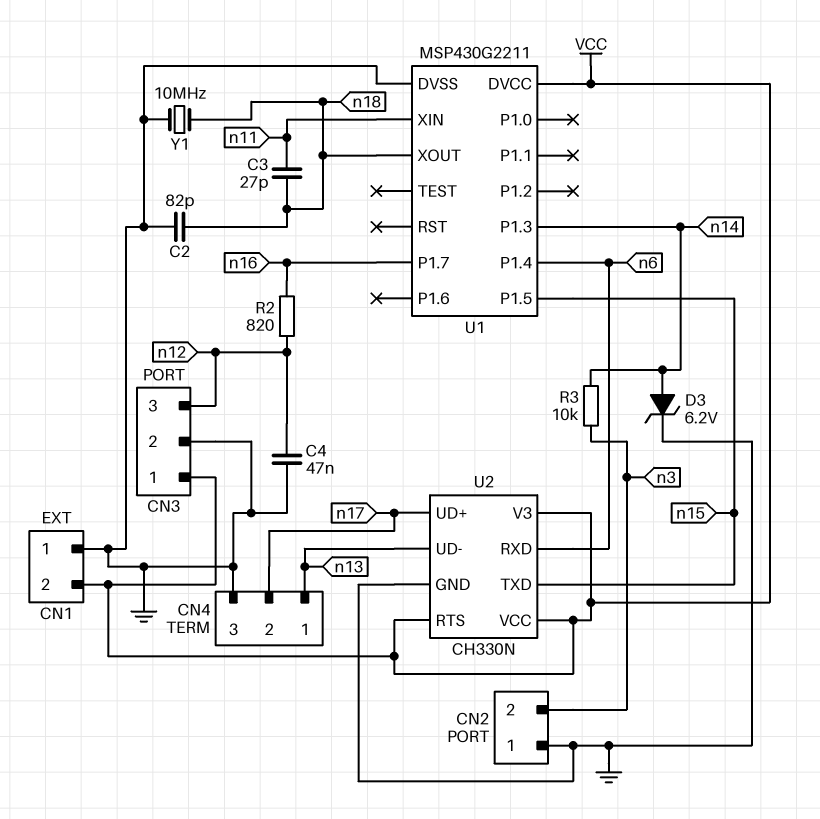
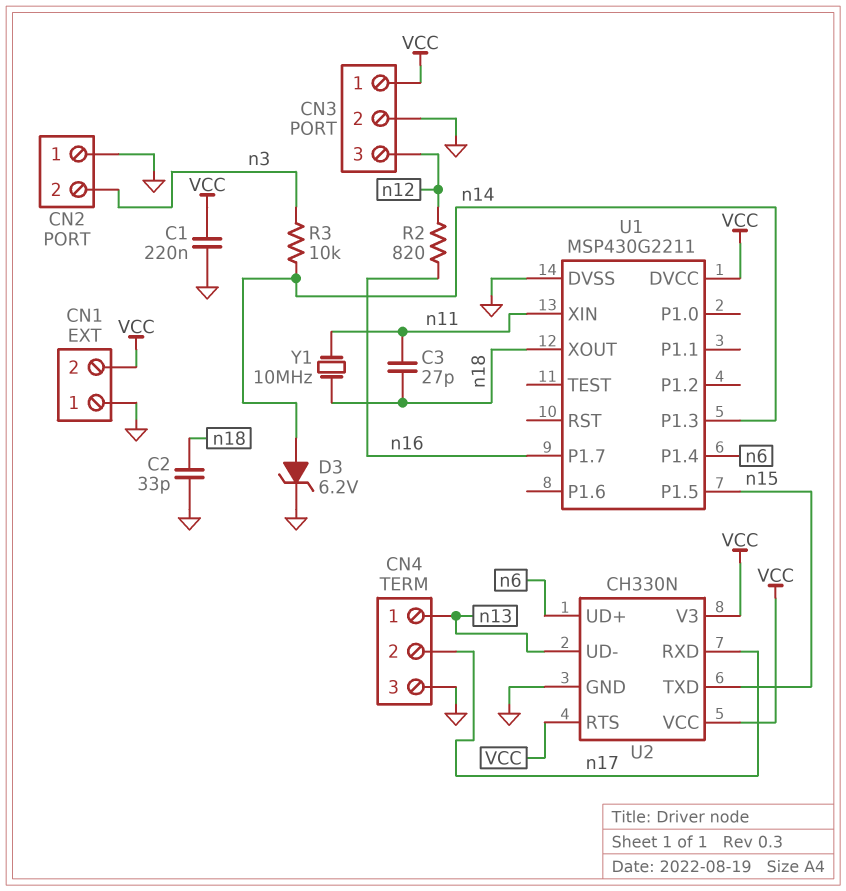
C1: none -> 220nF (GND, VCC)
C2: 82pF (GND, n18) -> 33pF (GND, n18)
C4: 47nF (GND, n12) -> none
U2 pin RXD: n6 -> n17
U2 pin UD+: n17 -> n6
Y1: 10MHz (GND, n18) -> 10MHz (n11, n18)

